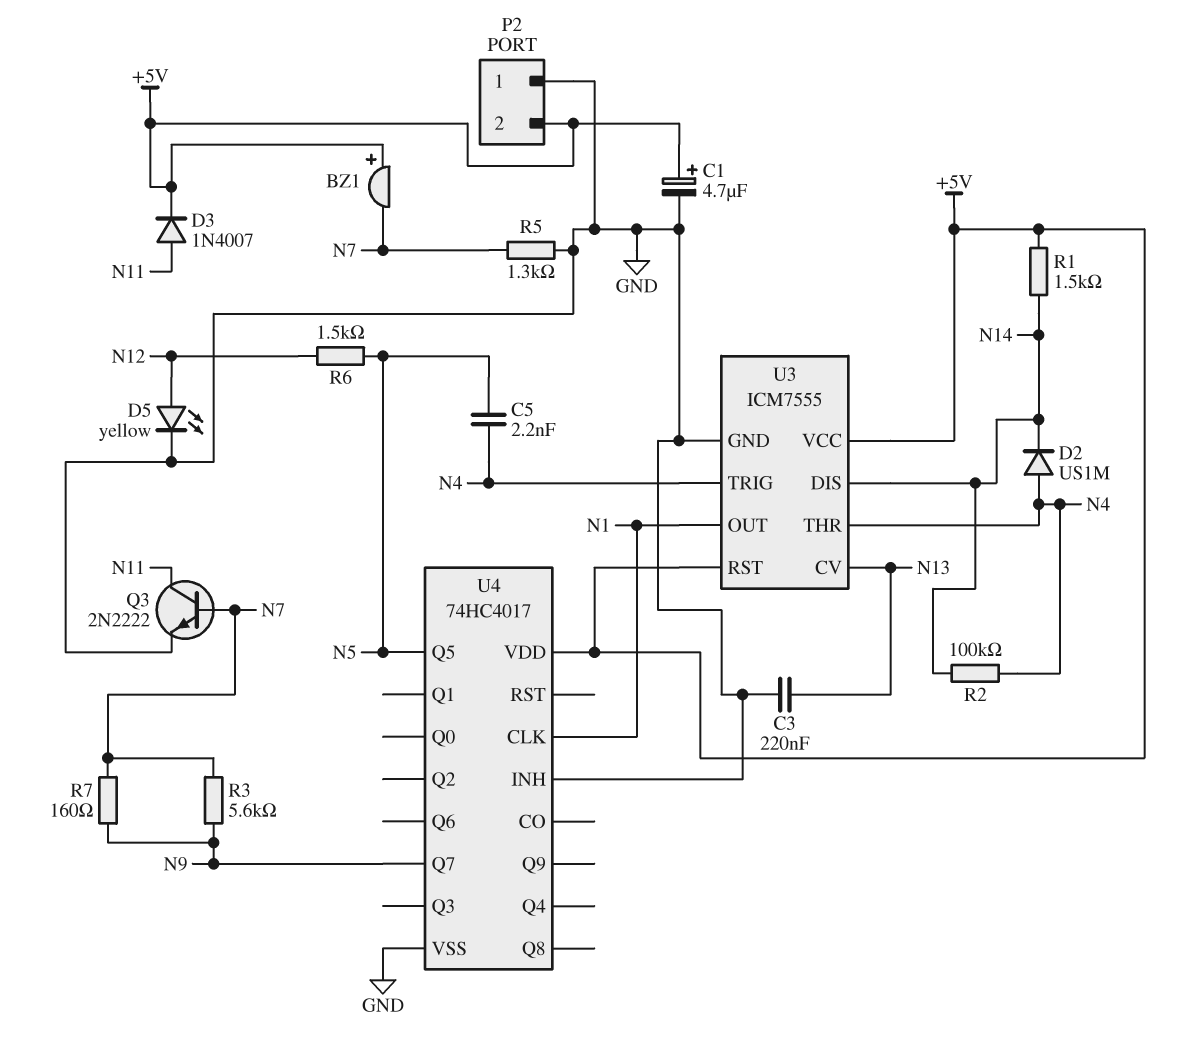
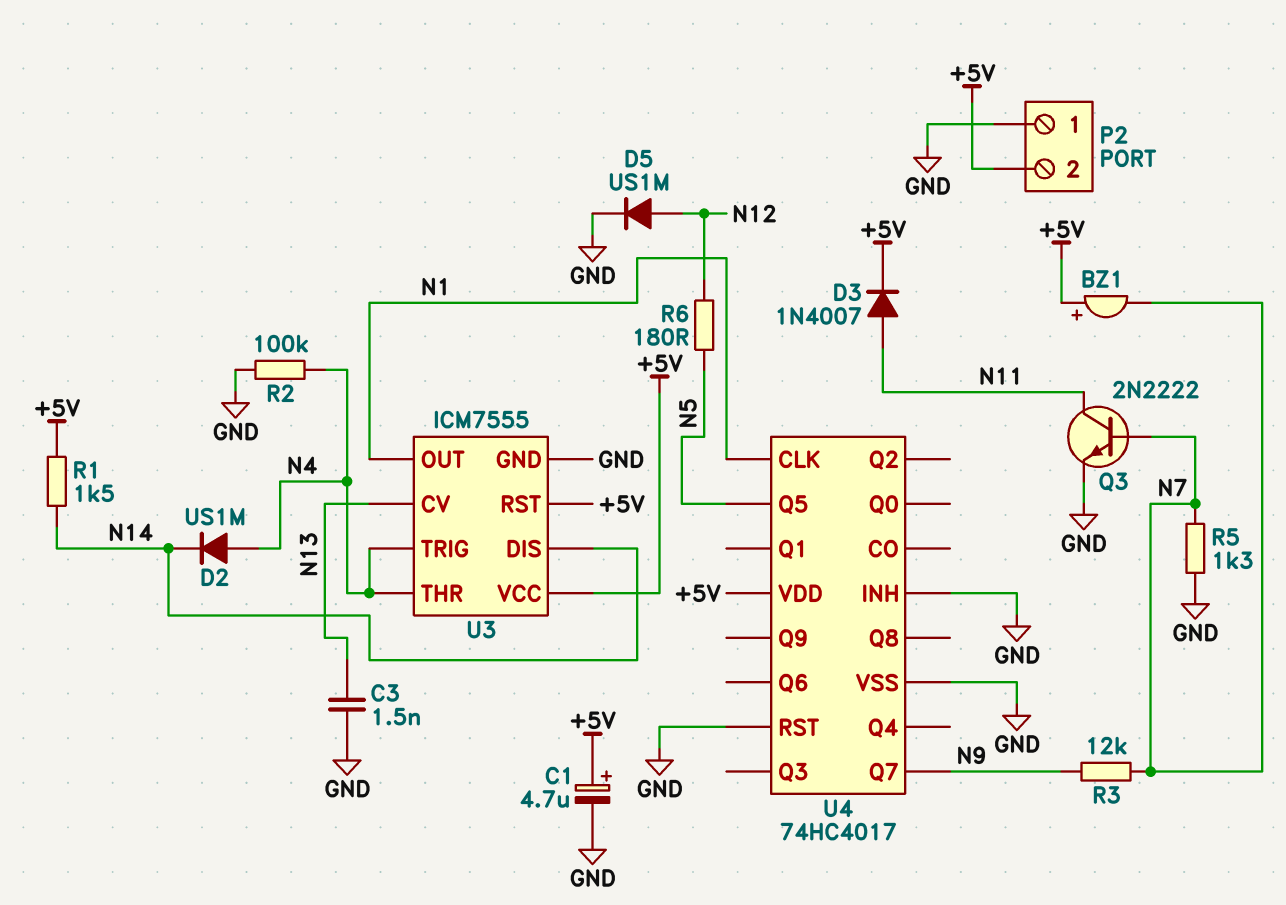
C3: 220nF (GND, N13) -> 1.5nF (GND, N13)
C5: 2.2nF (N4, N5) -> none
D5: LED yellow (A N12, K GND) -> diode US1M (A N12, K GND)
R2: 100k (N4, N14) -> 100k (GND, N4)
R3: 5.6k (N7, N9) -> 12k (N7, N9)
R6: 1.5k (N5, N12) -> 180 (N5, N12)
R7: 160 (N7, N9) -> none
U4 pin RST: none -> GND

